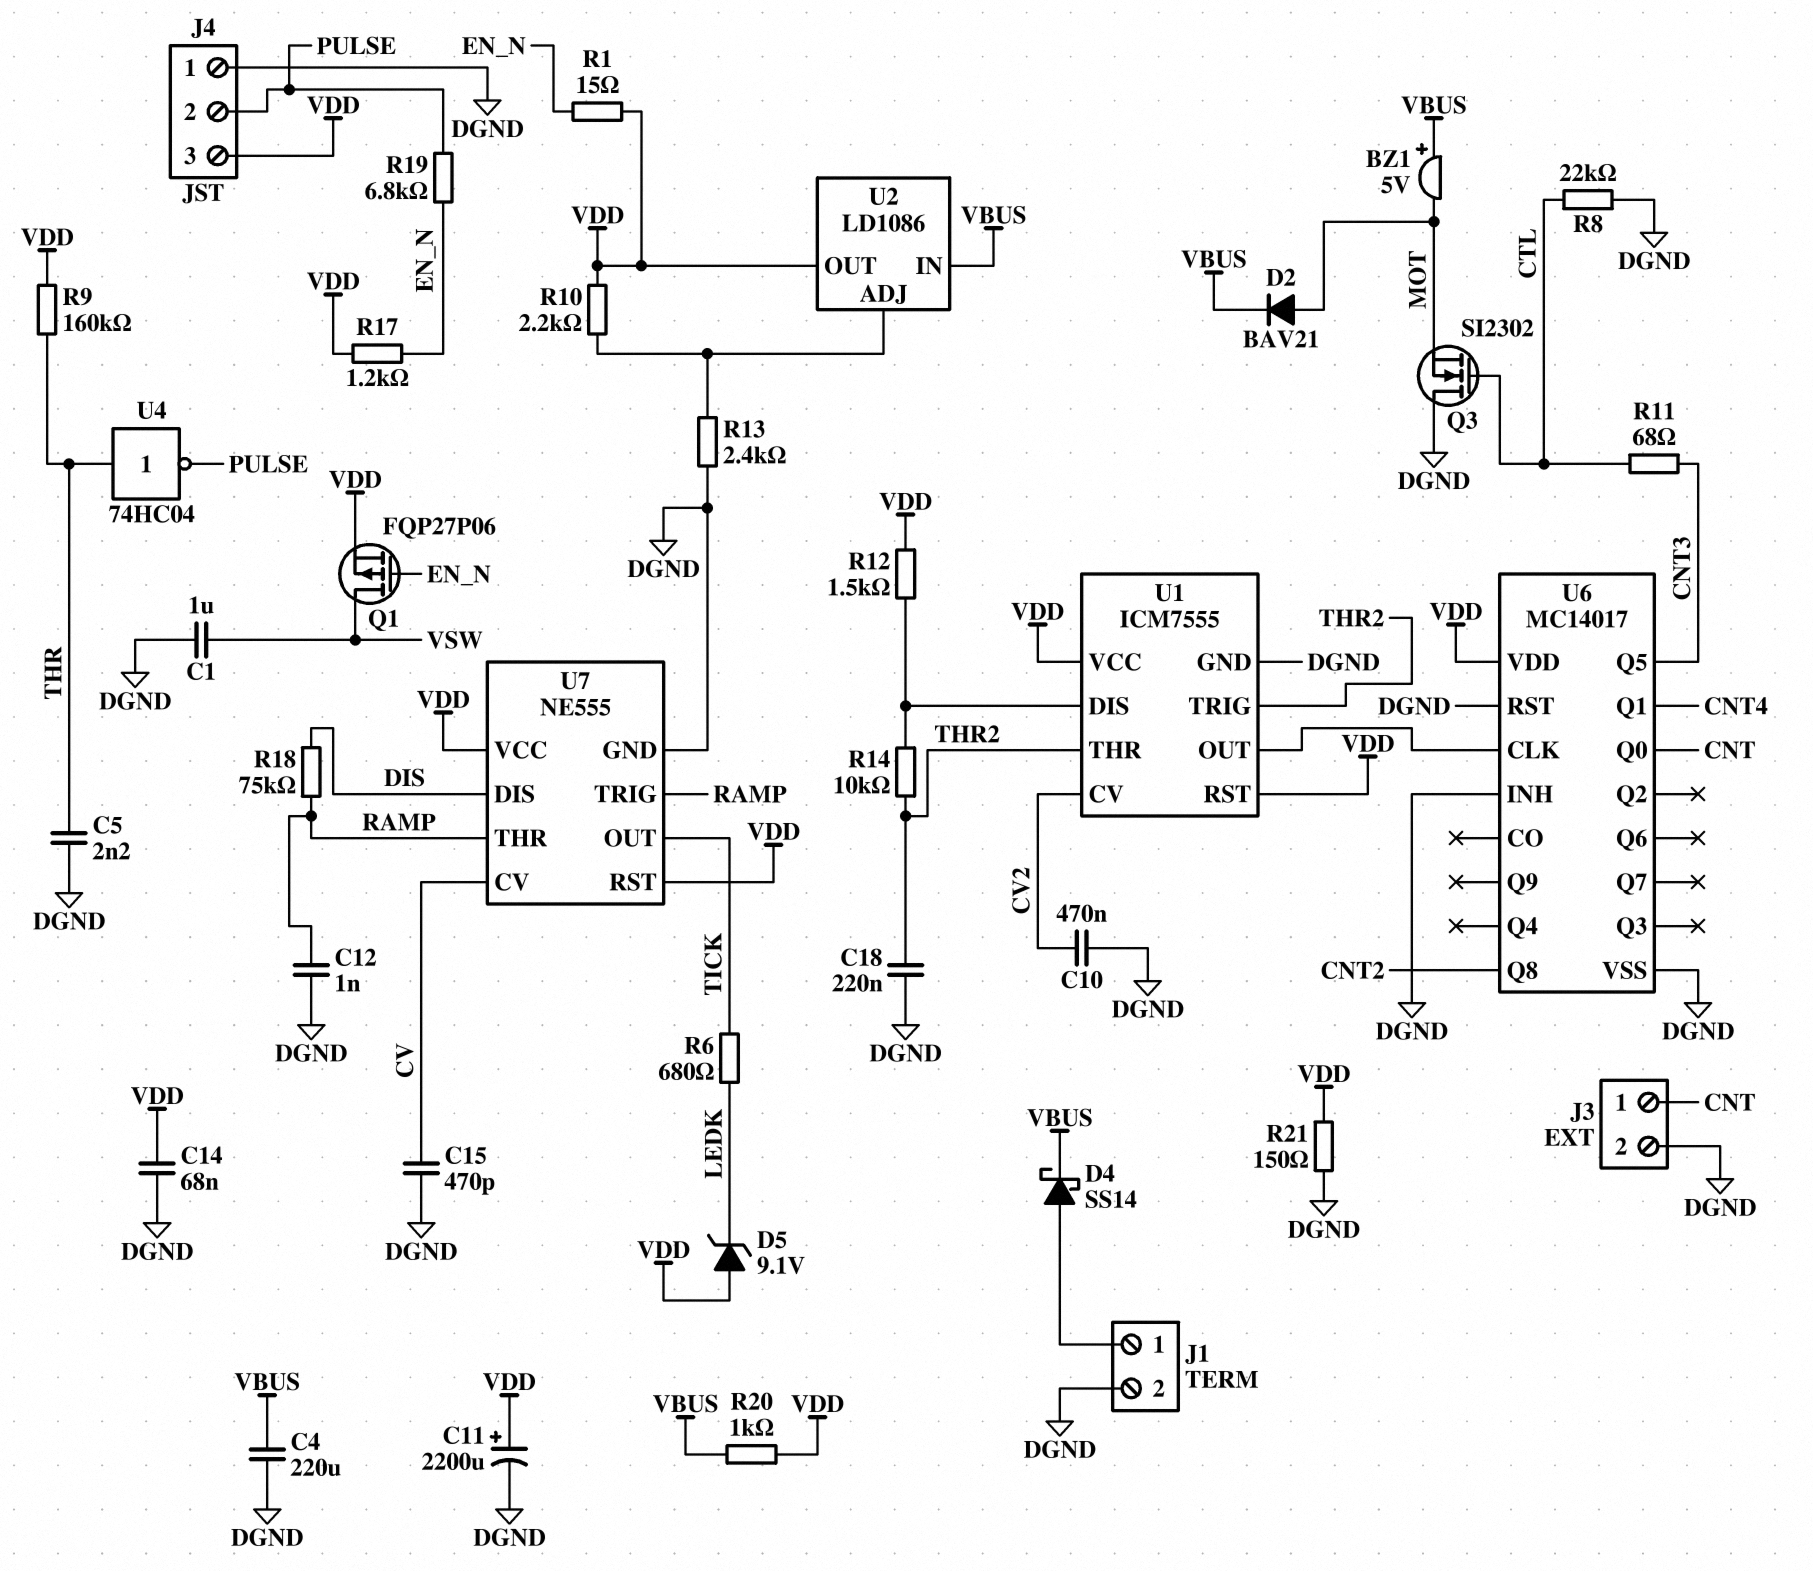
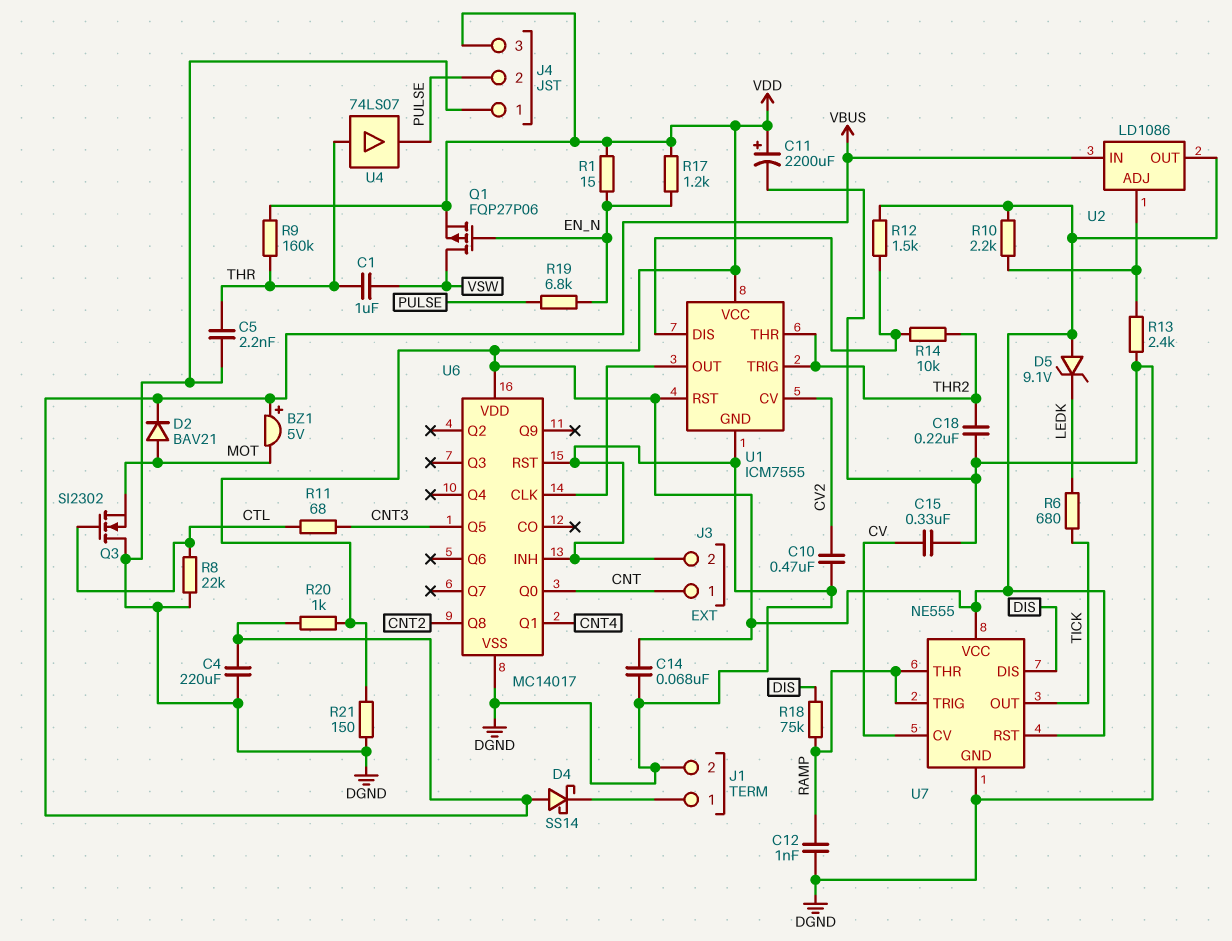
C1: 1uF (DGND, VSW) -> 1uF (THR, VSW)
C15: 470pF (CV, DGND) -> 330nF (CV, DGND)
D4: schottky SS14 (A J1/1, K VBUS) -> schottky SS14 (A VBUS, K J1/1)
U4: NOT 74HC04 (in THR, out PULSE) -> buffer 74LS07 (in THR, out PULSE)

